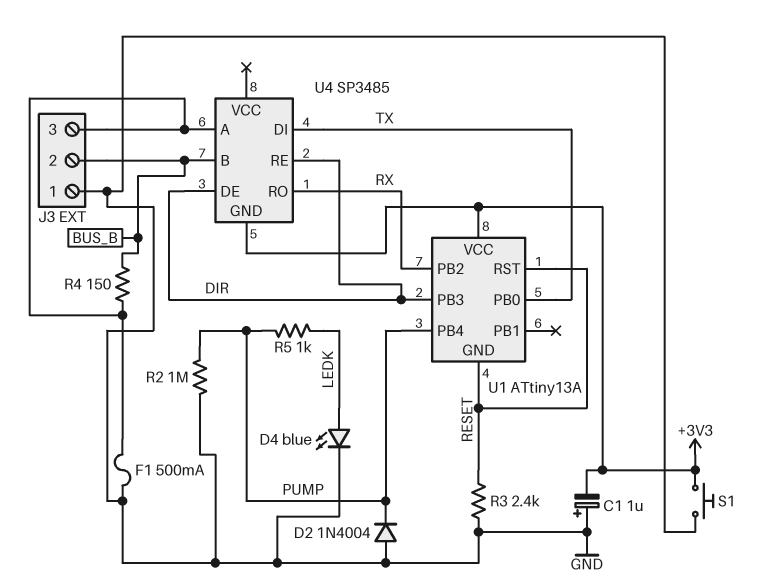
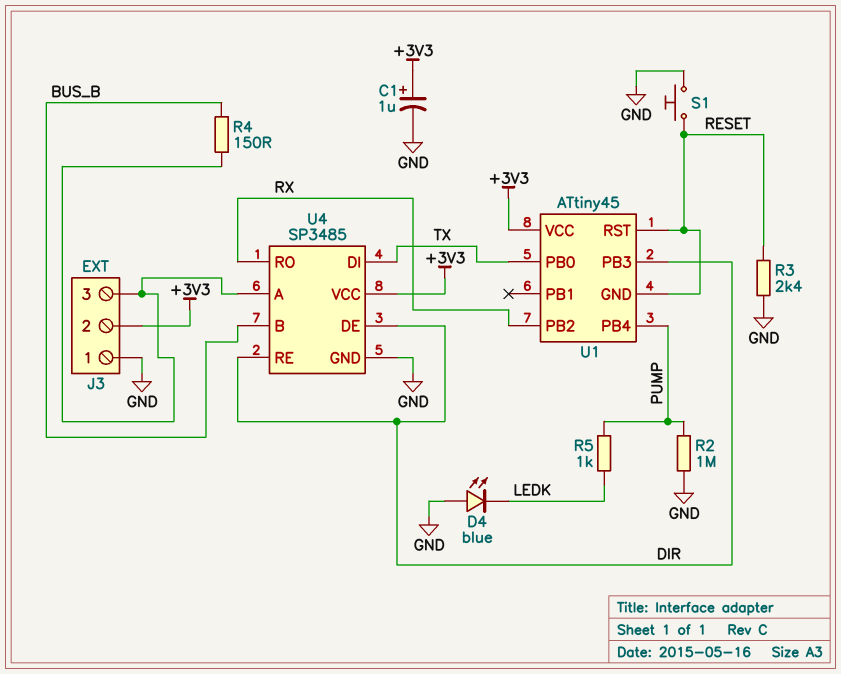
C1: 1uF (plus GND, minus +3V3) -> 1uF (plus +3V3, minus GND)
D2: diode 1N4004 (A GND, K PUMP) -> none
D4: LED blue (A LEDK, K GND) -> LED blue (A GND, K LEDK)
F1: 500mA (GND, J3/3) -> none
J3 pin 2: BUS_B -> +3V3
S1: button (+3V3, GND) -> button (GND, RESET)
U1: ATtiny13A -> ATtiny45
U4 pin GND: +3V3 -> GND
U4 pin VCC: none -> +3V3

